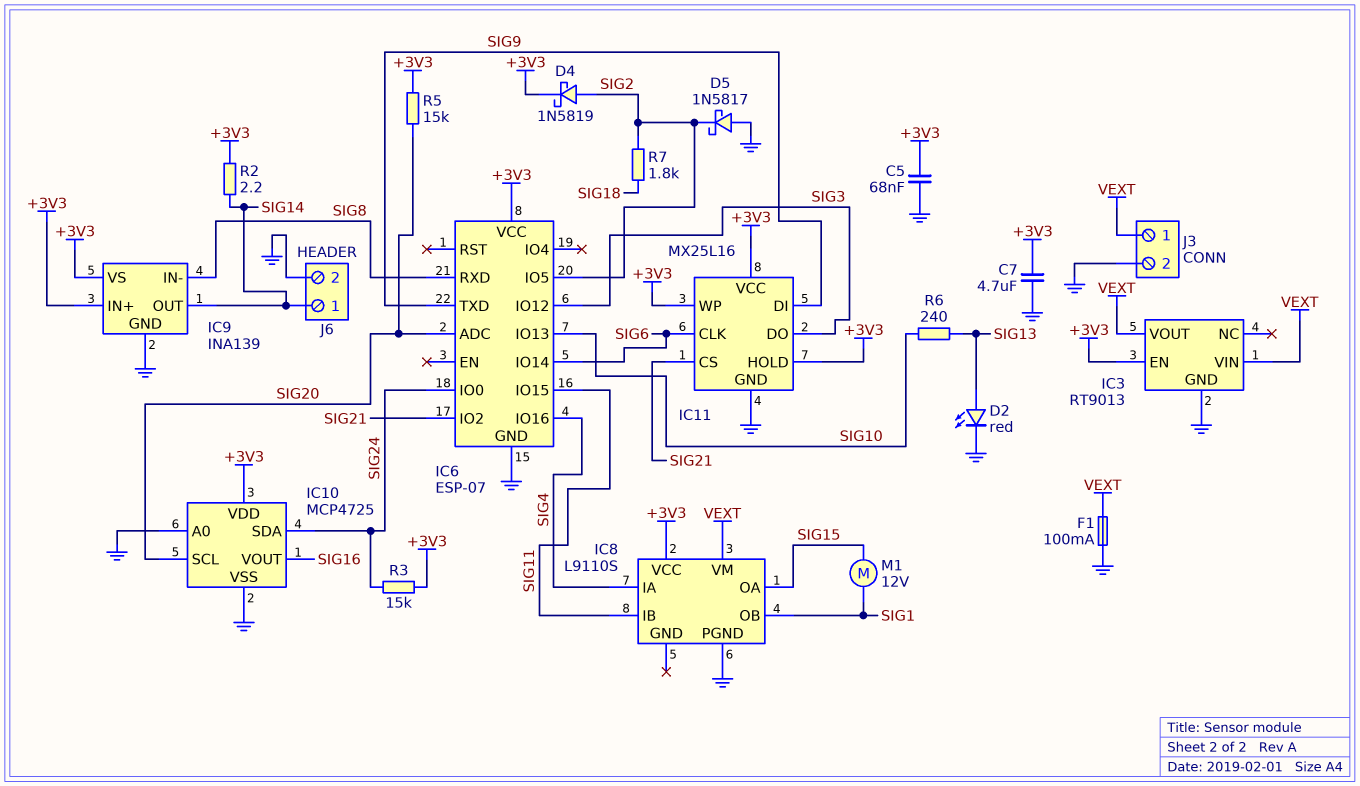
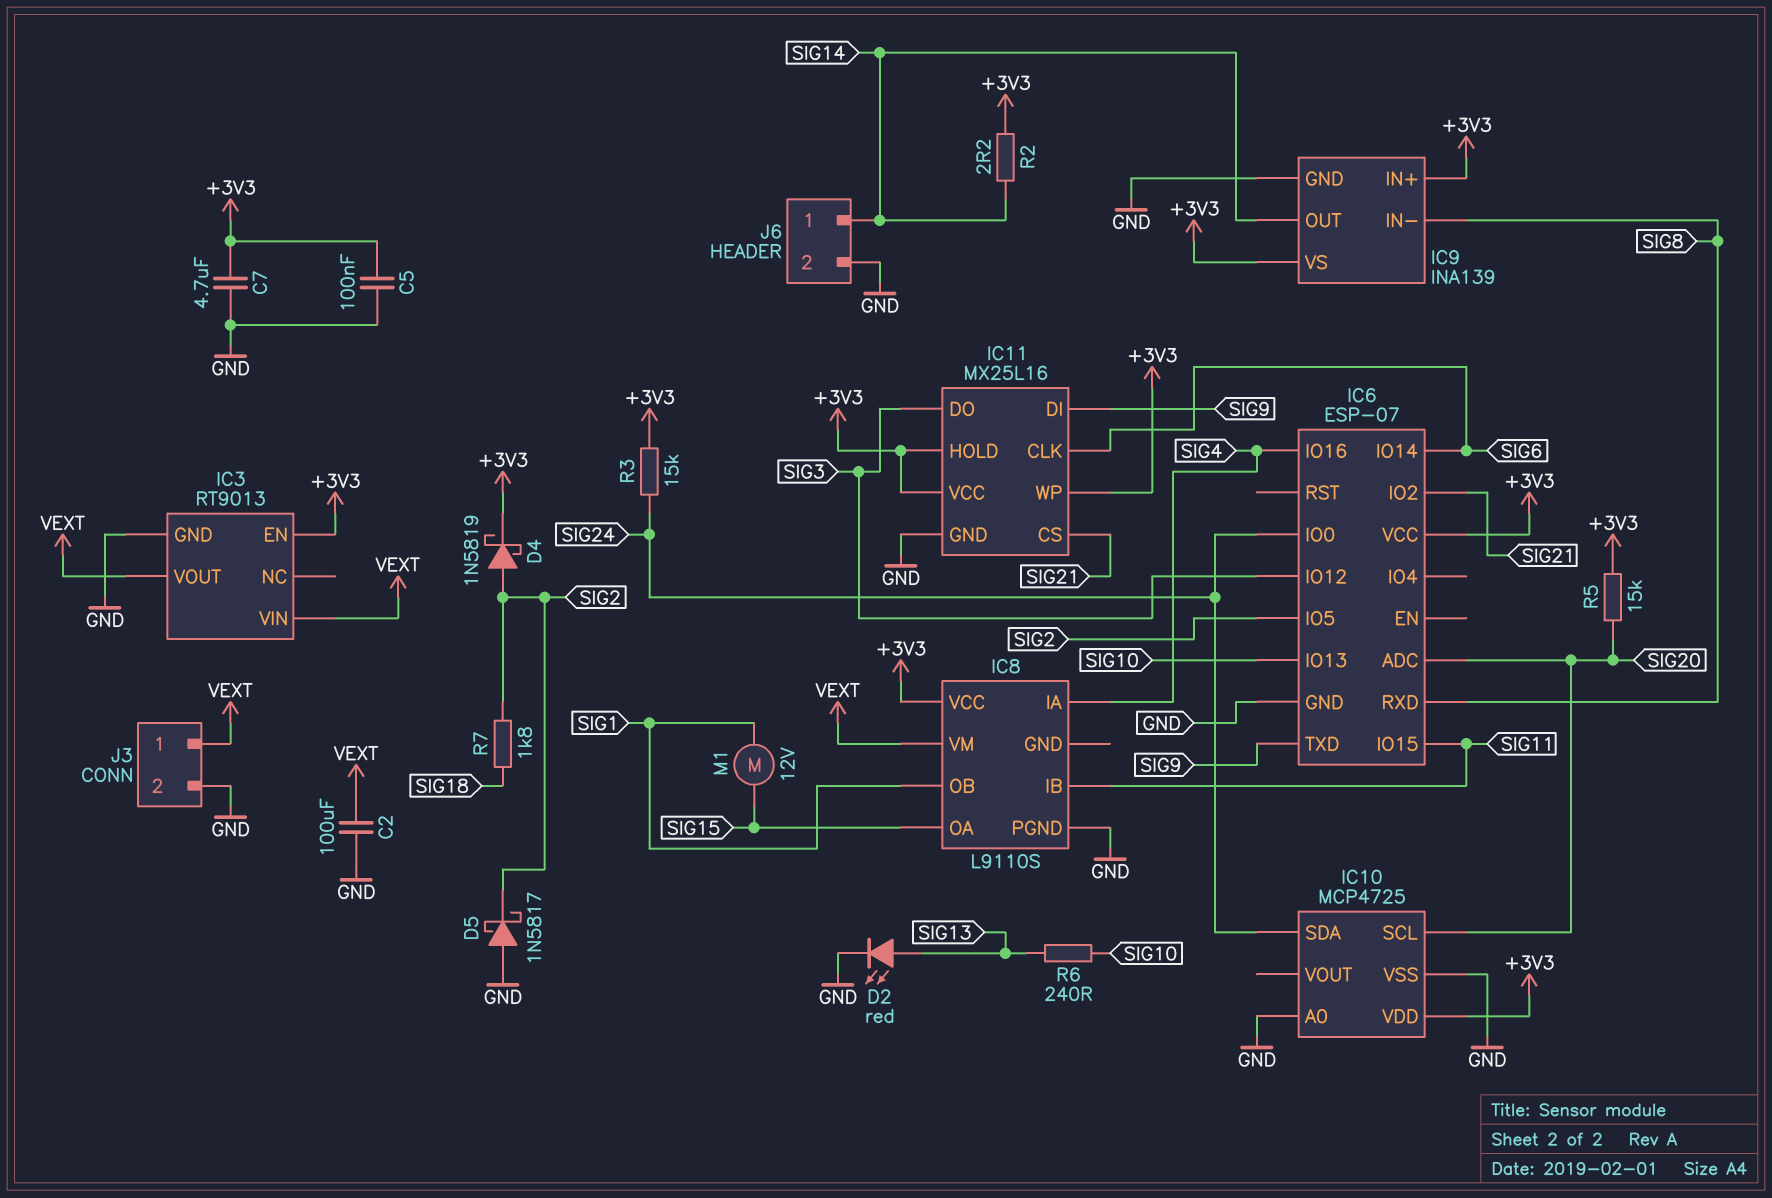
C2: none -> 100uF (GND, VEXT)
C5: 68nF (+3V3, GND) -> 100nF (+3V3, GND)
F1: 100mA (GND, VEXT) -> none
IC10 pin VOUT: SIG16 -> none

